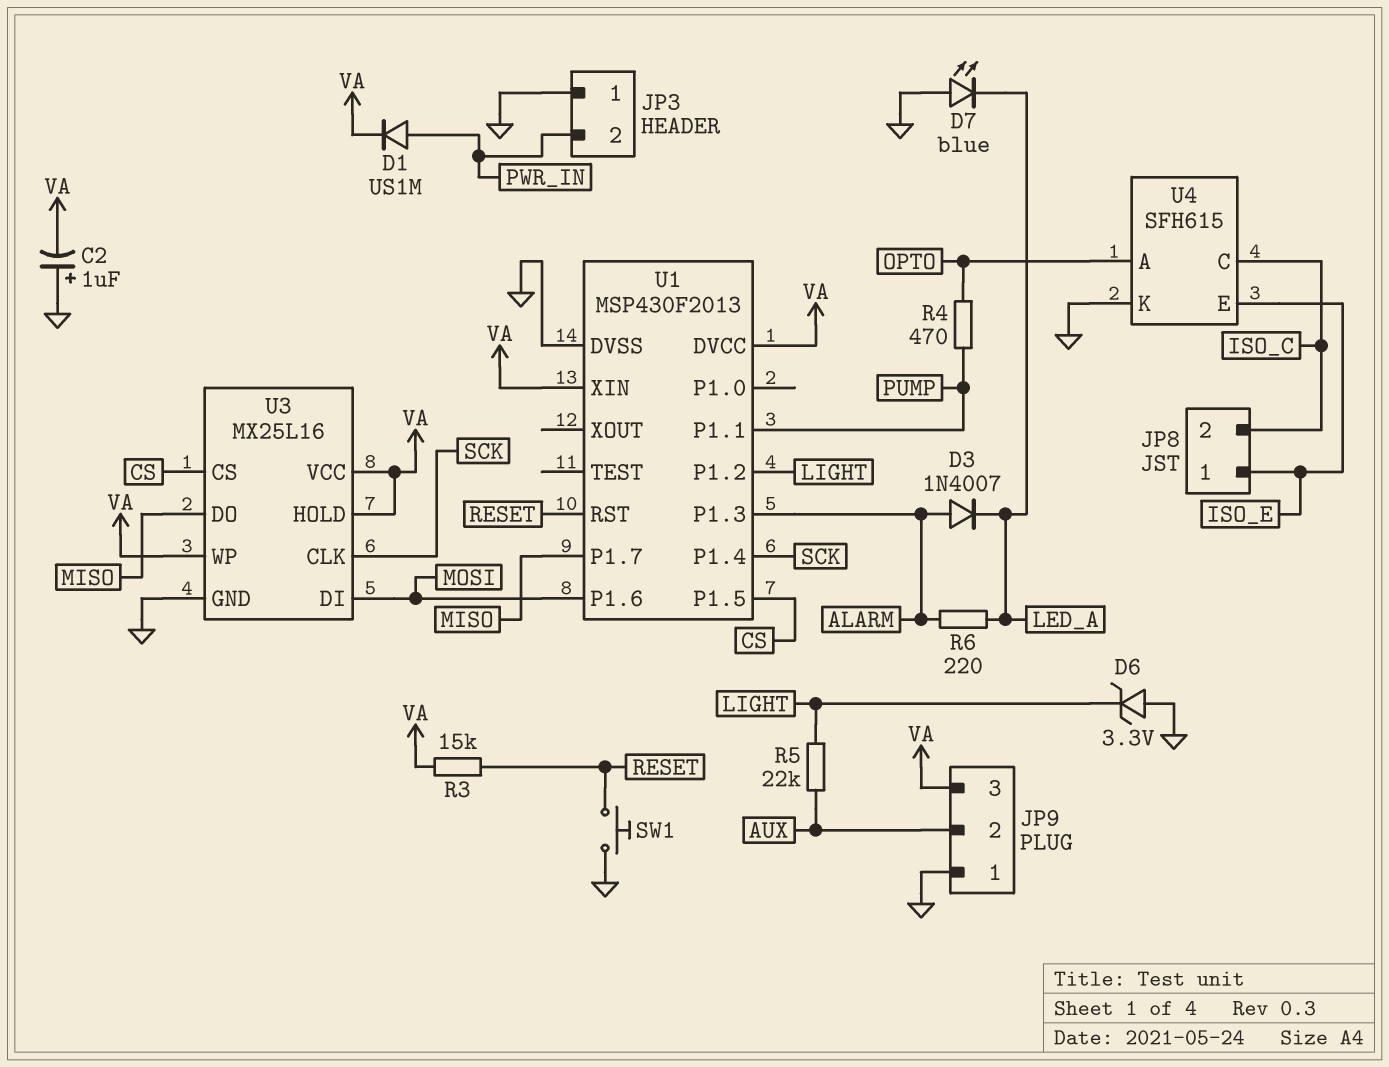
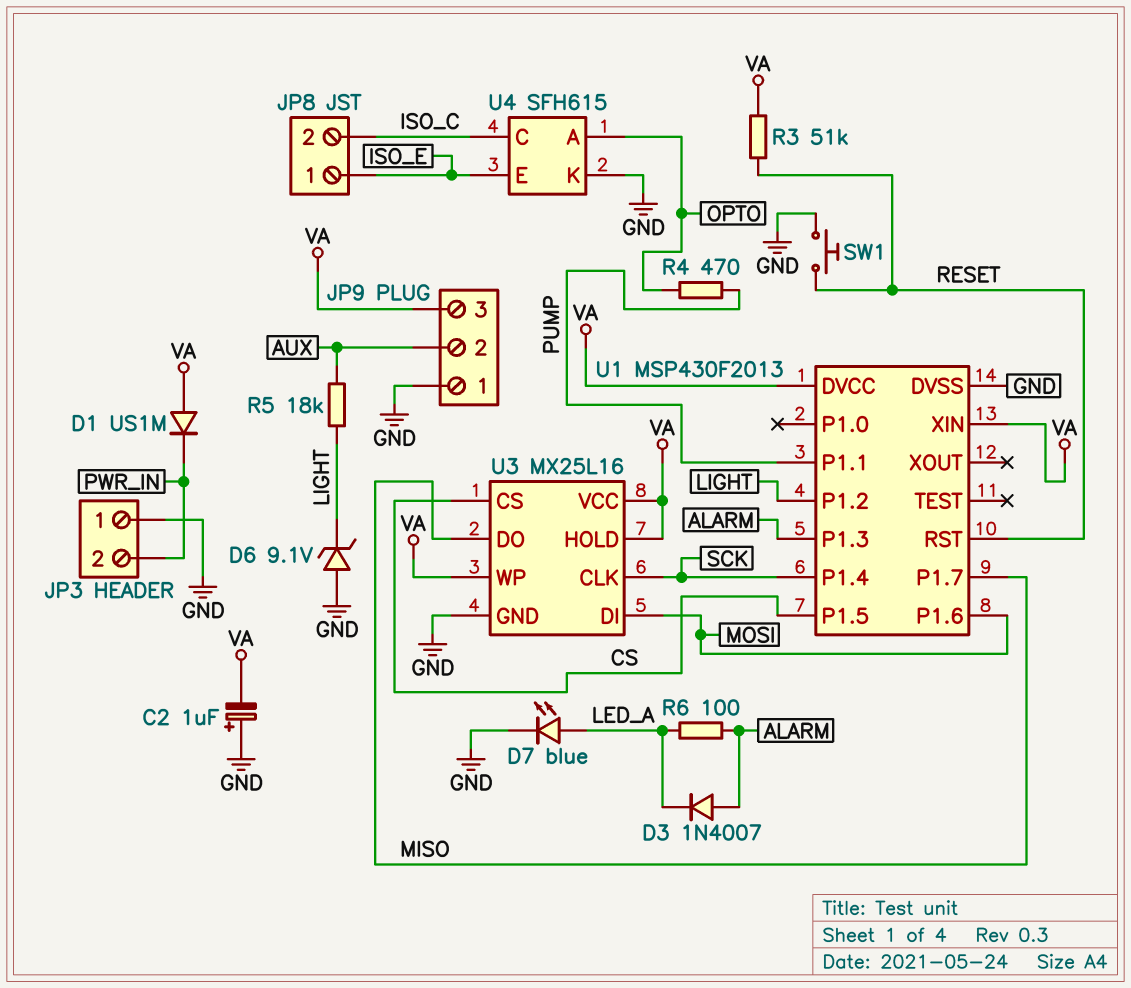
D1: diode US1M (A PWR_IN, K VA) -> diode US1M (A VA, K PWR_IN)
D6: zener 3.3V (A GND, K LIGHT) -> zener 9.1V (A GND, K LIGHT)
D7: LED blue (A GND, K LED_A) -> LED blue (A LED_A, K GND)
R3: 15k (RESET, VA) -> 51k (RESET, VA)
R5: 22k (AUX, LIGHT) -> 18k (AUX, LIGHT)
R6: 220 (ALARM, LED_A) -> 100 (ALARM, LED_A)

